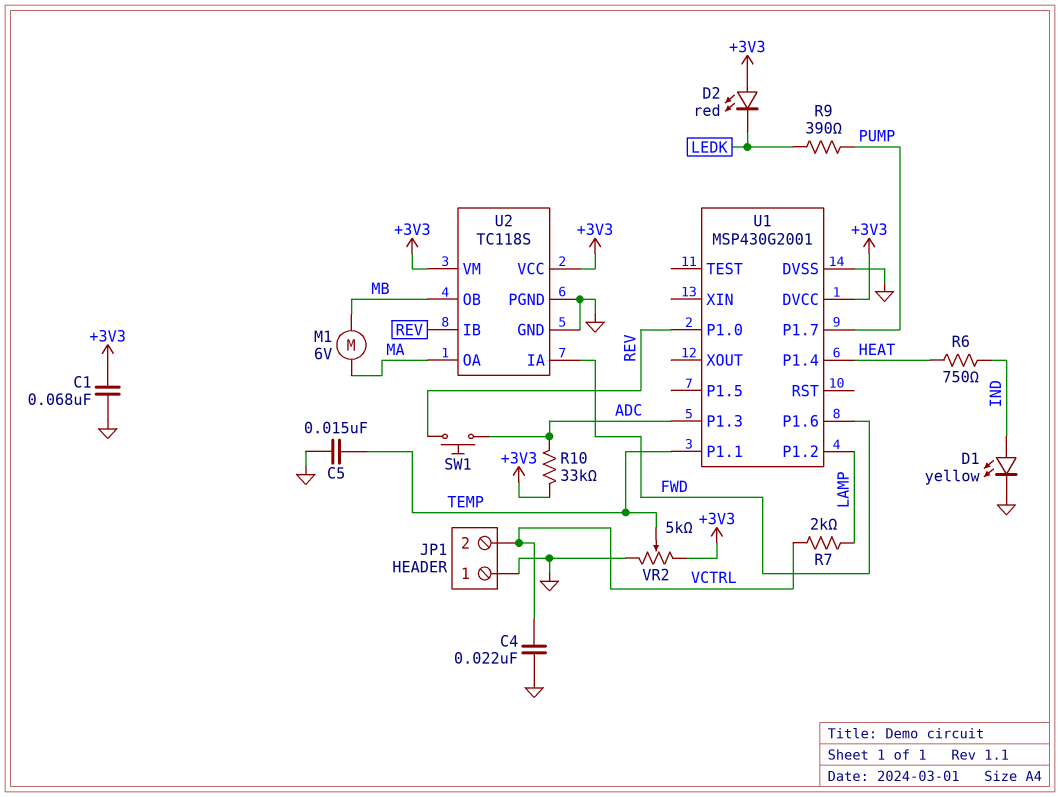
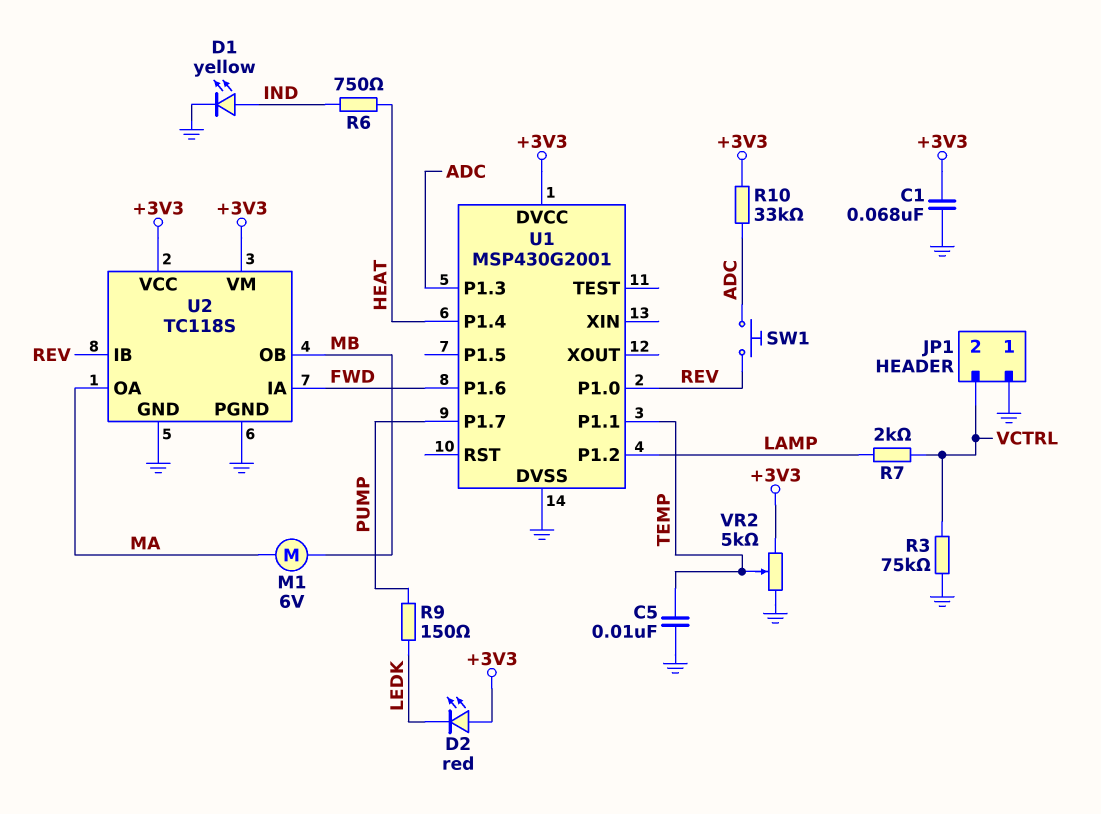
C4: 22nF (GND, VCTRL) -> none
C5: 15nF (GND, TEMP) -> 10nF (GND, TEMP)
R3: none -> 75k (GND, VCTRL)
R9: 390 (LEDK, PUMP) -> 150 (LEDK, PUMP)

